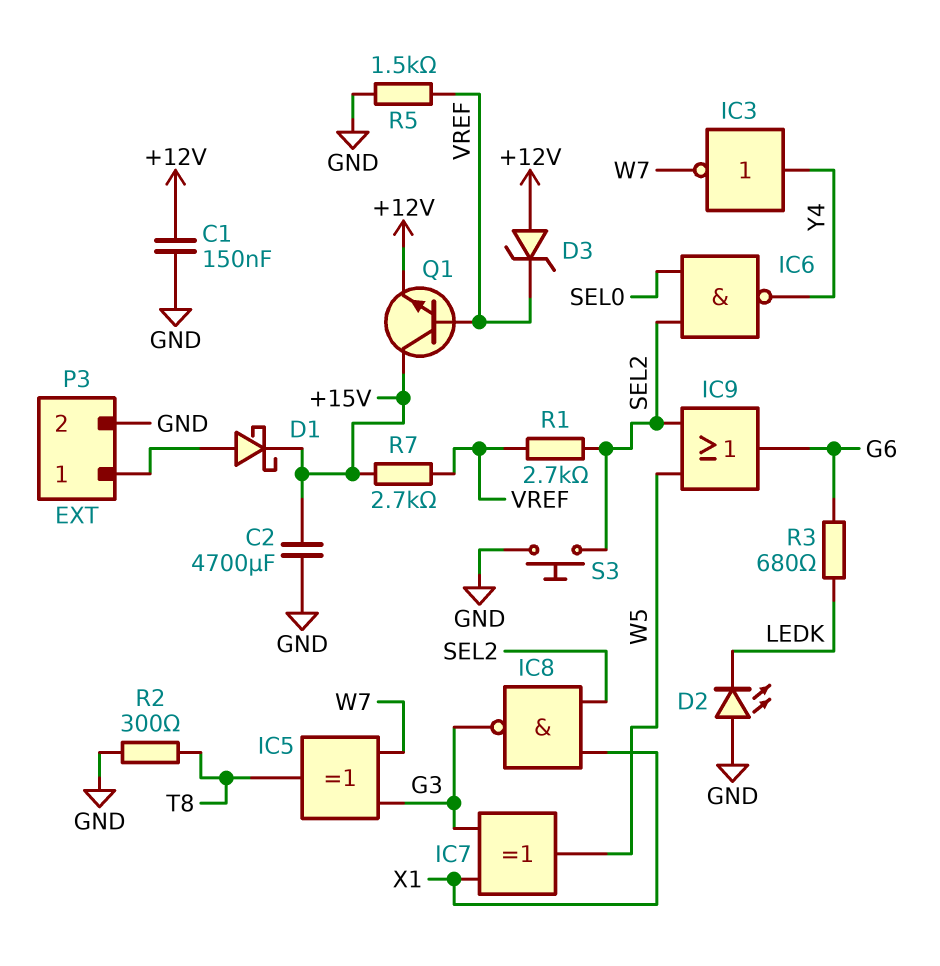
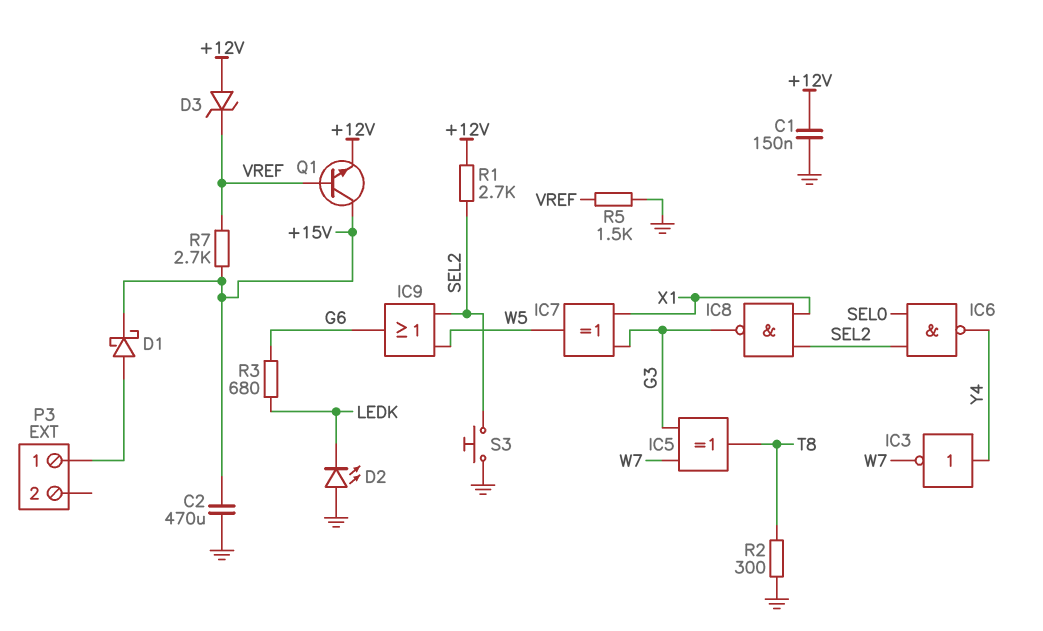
C2: 4700uF (+15V, GND) -> 470uF (+15V, GND)
P3 pin 2: GND -> none
R1: 2.7k (SEL2, VREF) -> 2.7k (+12V, SEL2)

